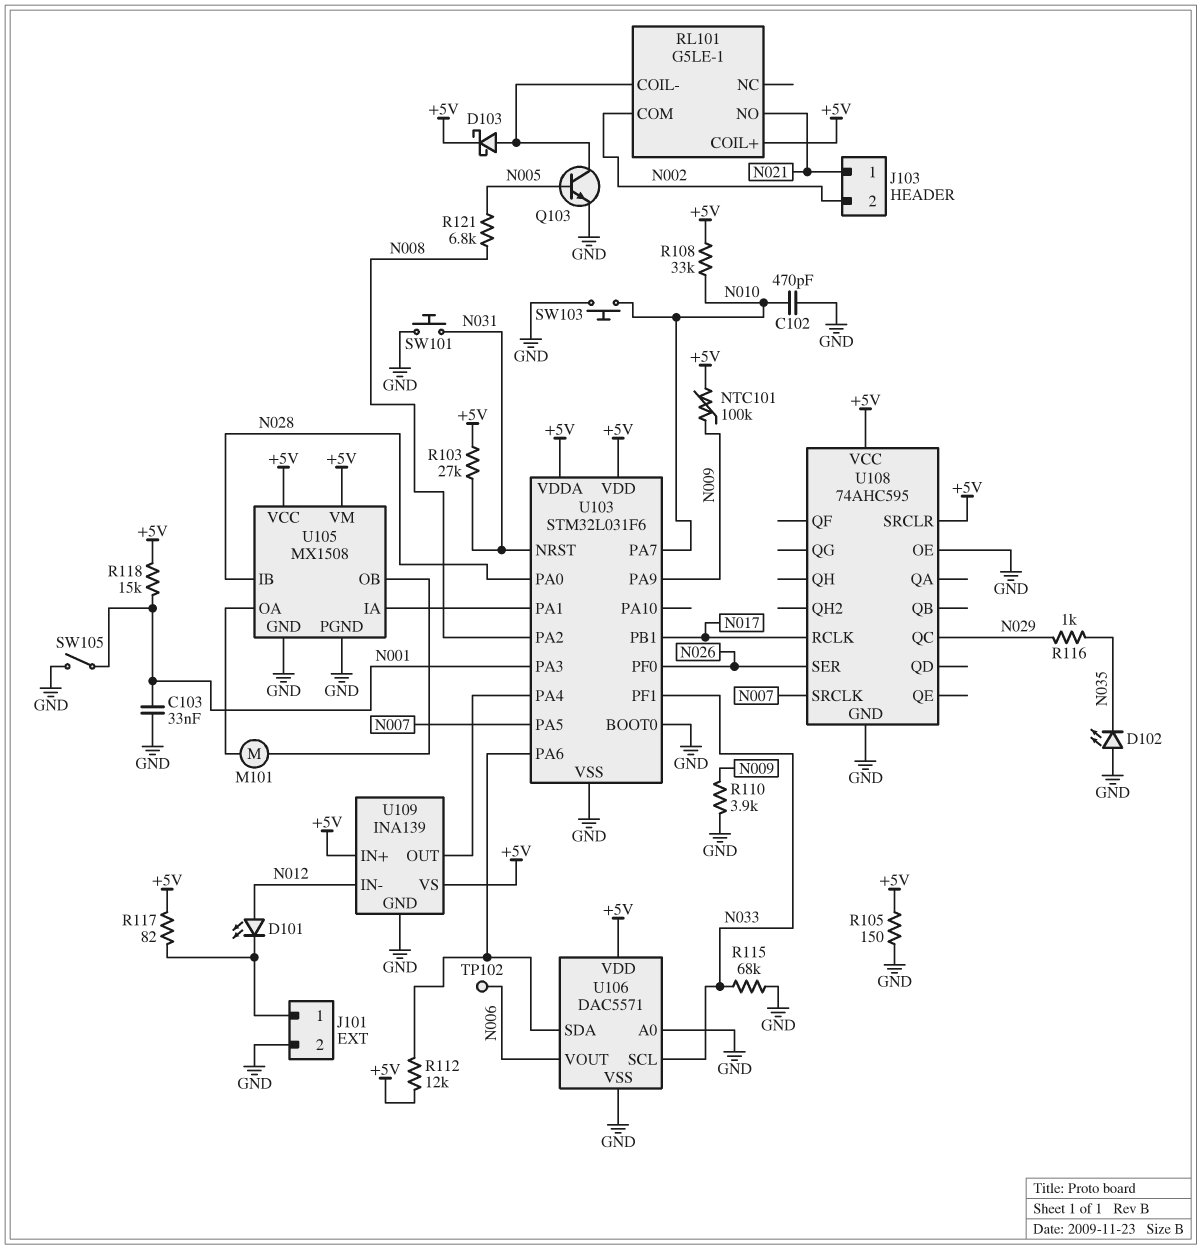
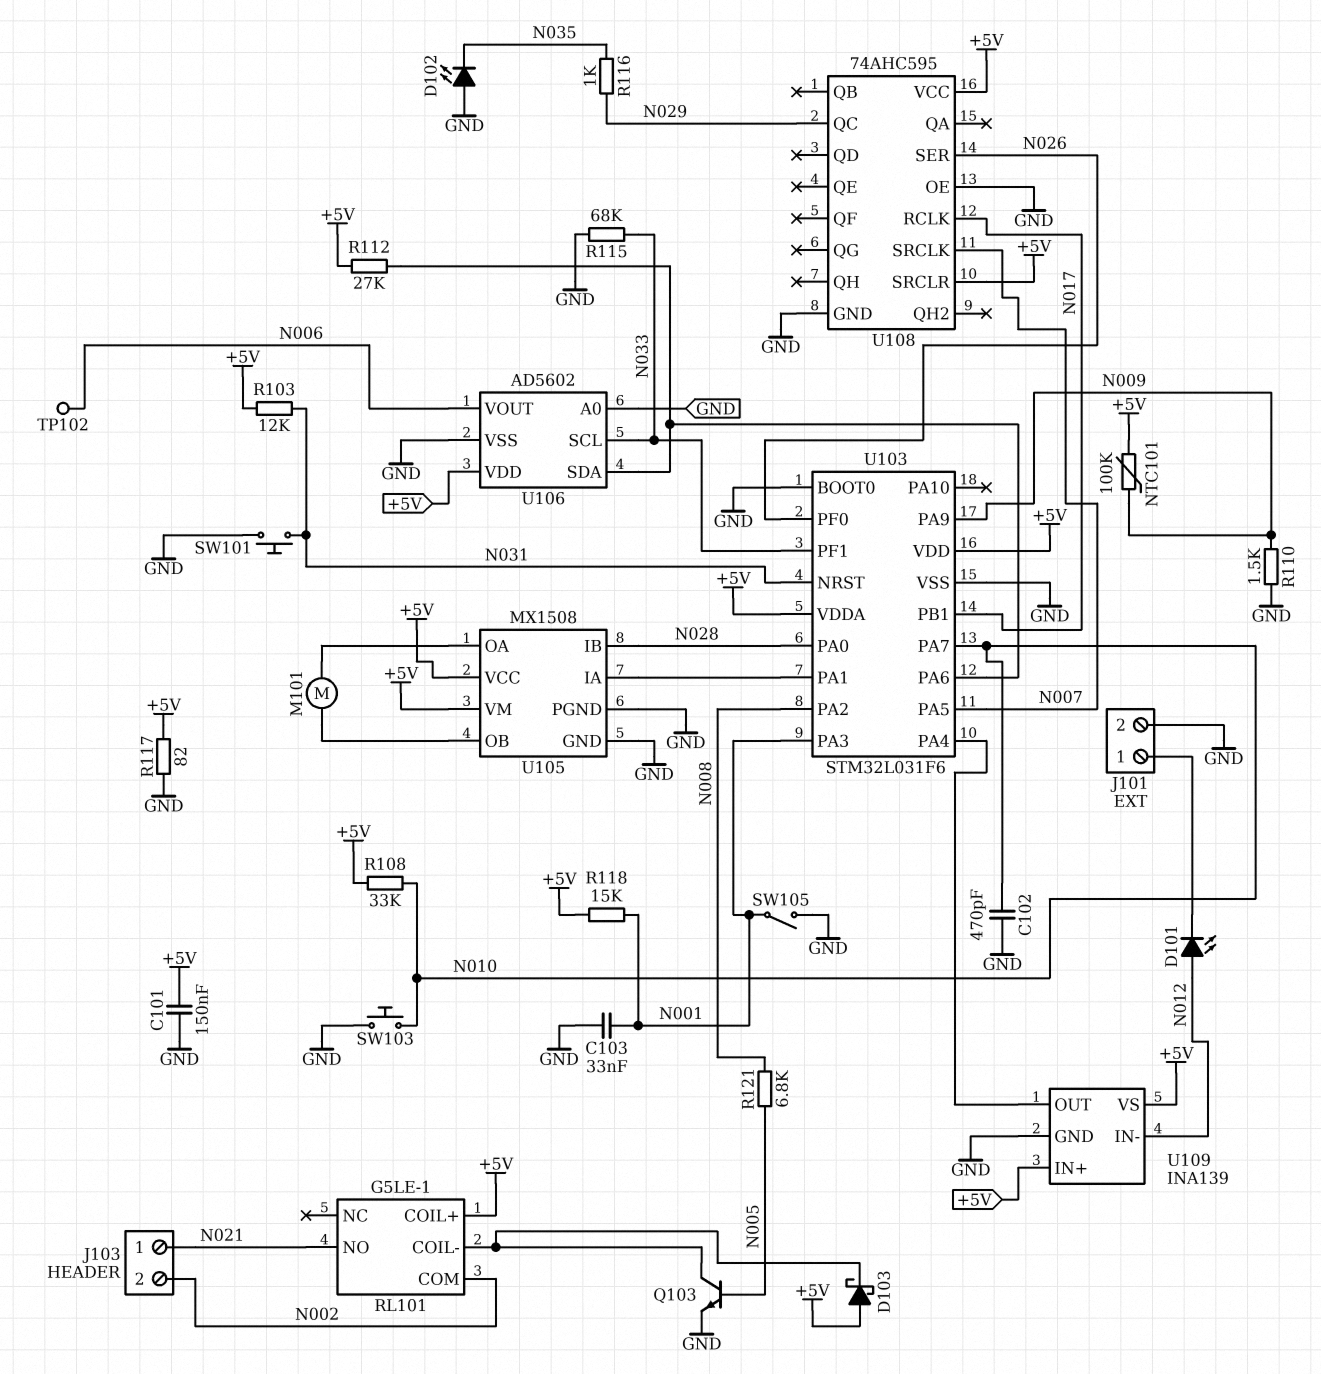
C101: none -> 150nF (+5V, GND)
D103: schottky (A RL101/COIL-, K +5V) -> schottky (A +5V, K RL101/COIL-)
R103: 27k (+5V, N031) -> 12k (+5V, N031)
R105: 150 (+5V, GND) -> none
R110: 3.9k (GND, N009) -> 1.5k (GND, N009)
R112: 12k (+5V, U103/PA6) -> 27k (+5V, U103/PA6)
R117: 82 (+5V, J101/1) -> 82 (+5V, GND)
U106: DAC5571 -> AD5602

